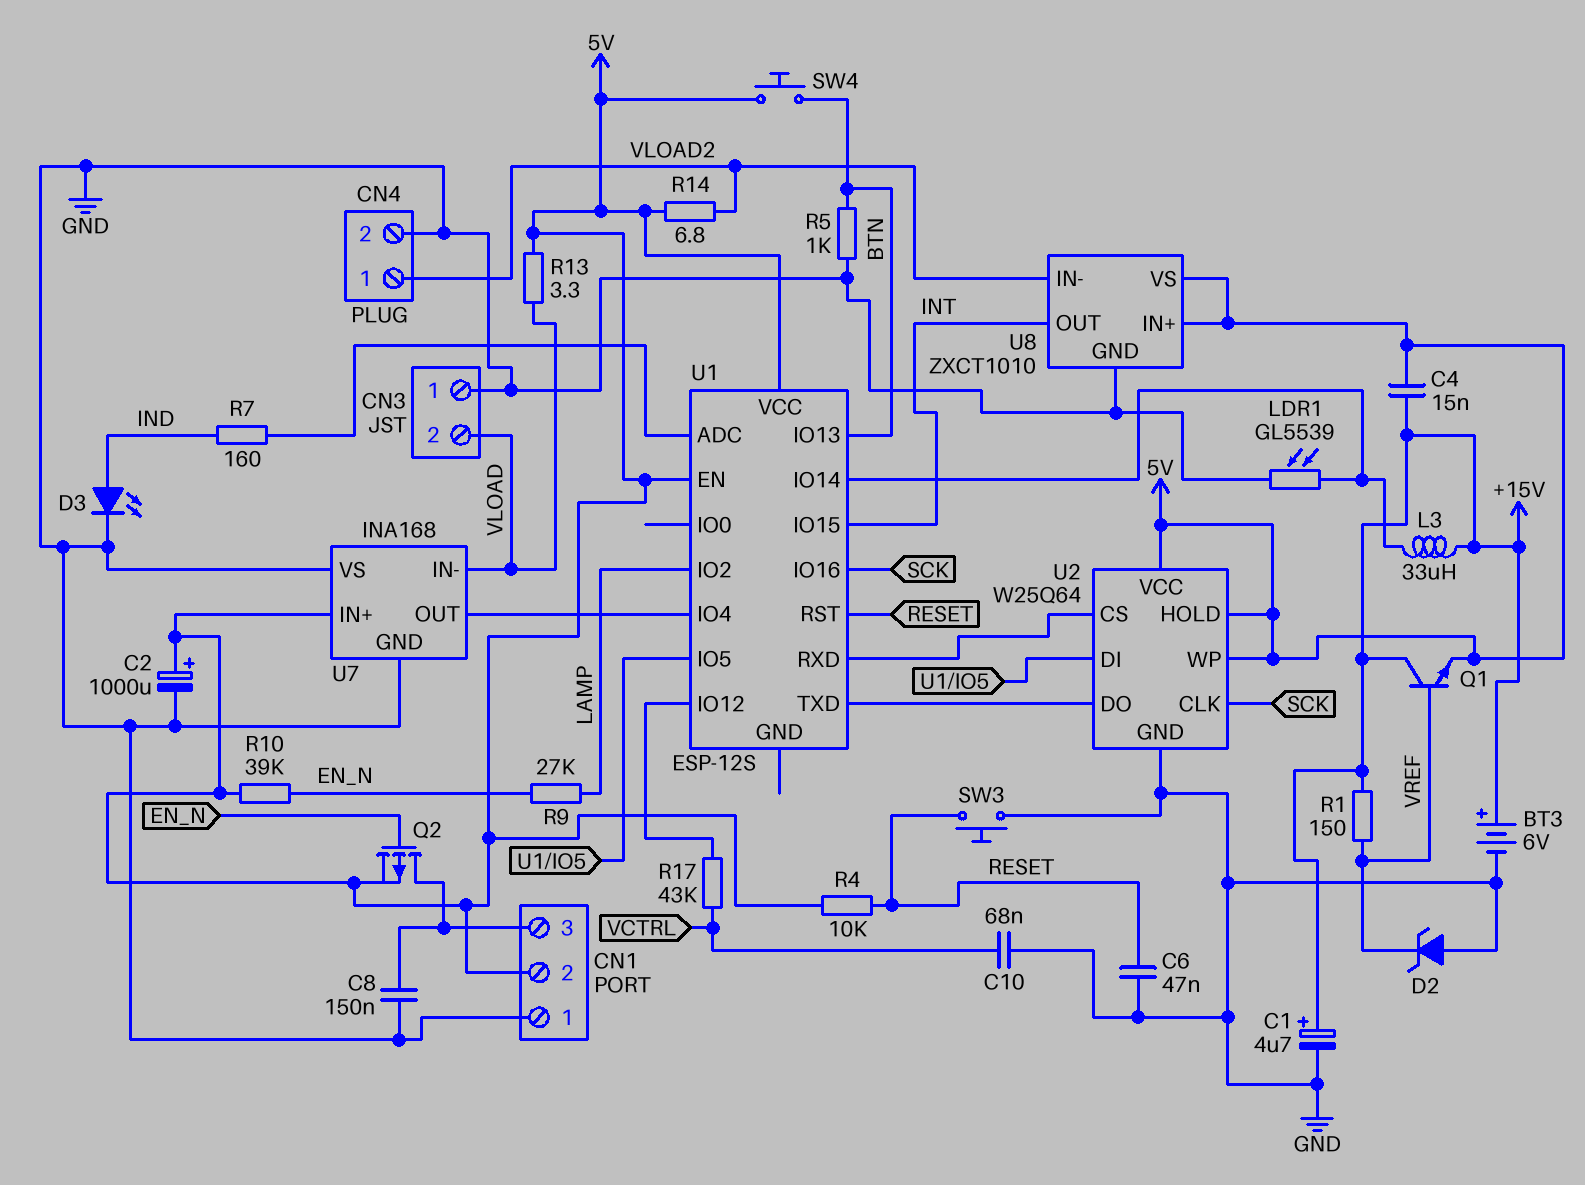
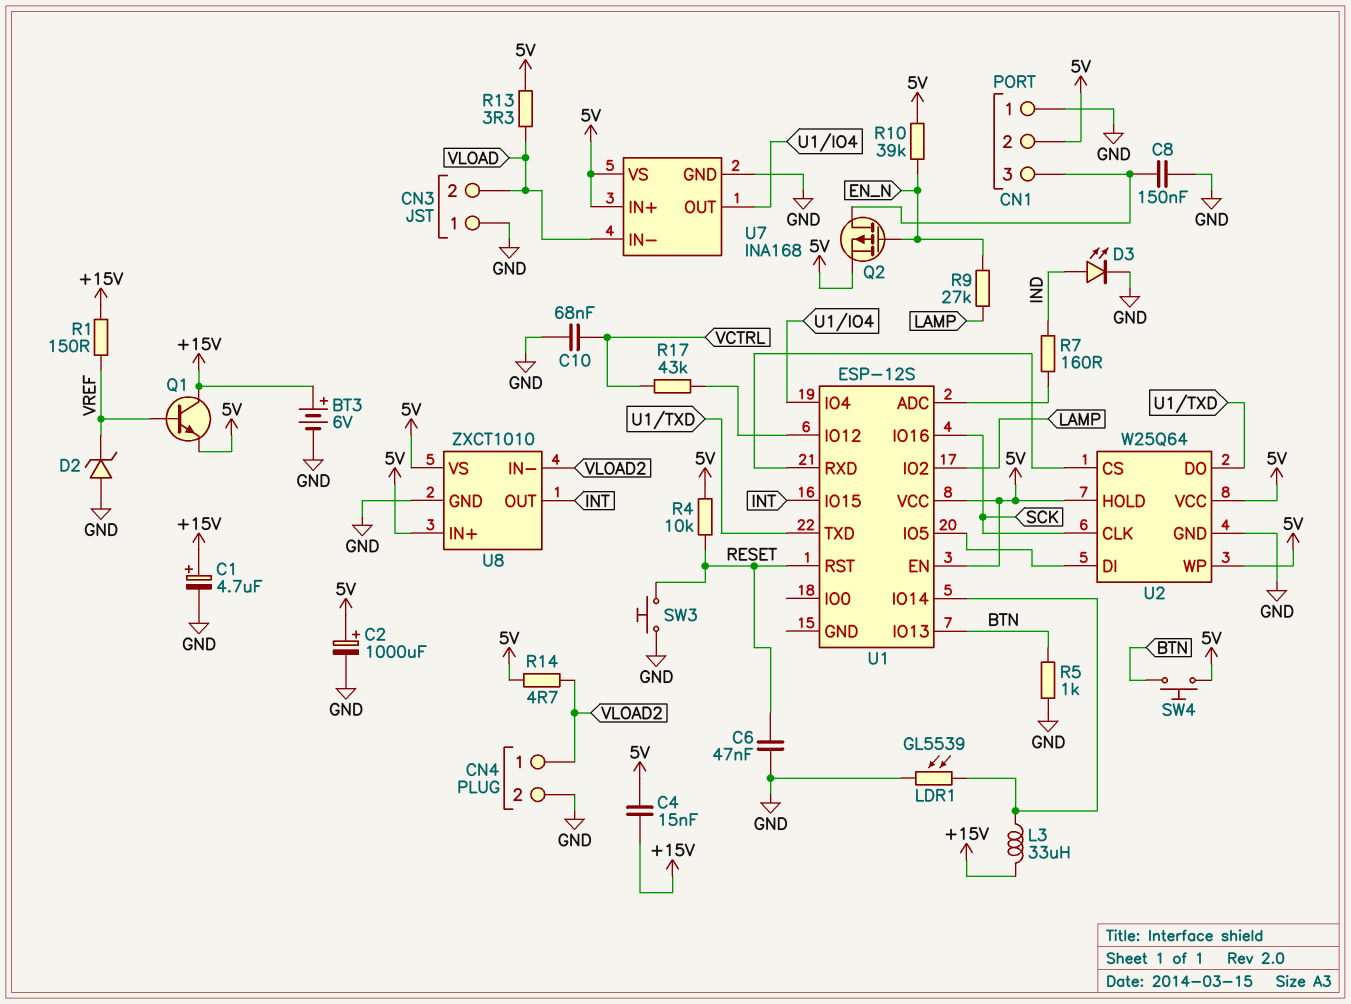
R14: 6.8 (5V, VLOAD2) -> 4.7 (5V, VLOAD2)
U7 pin VS: GND -> 5V

